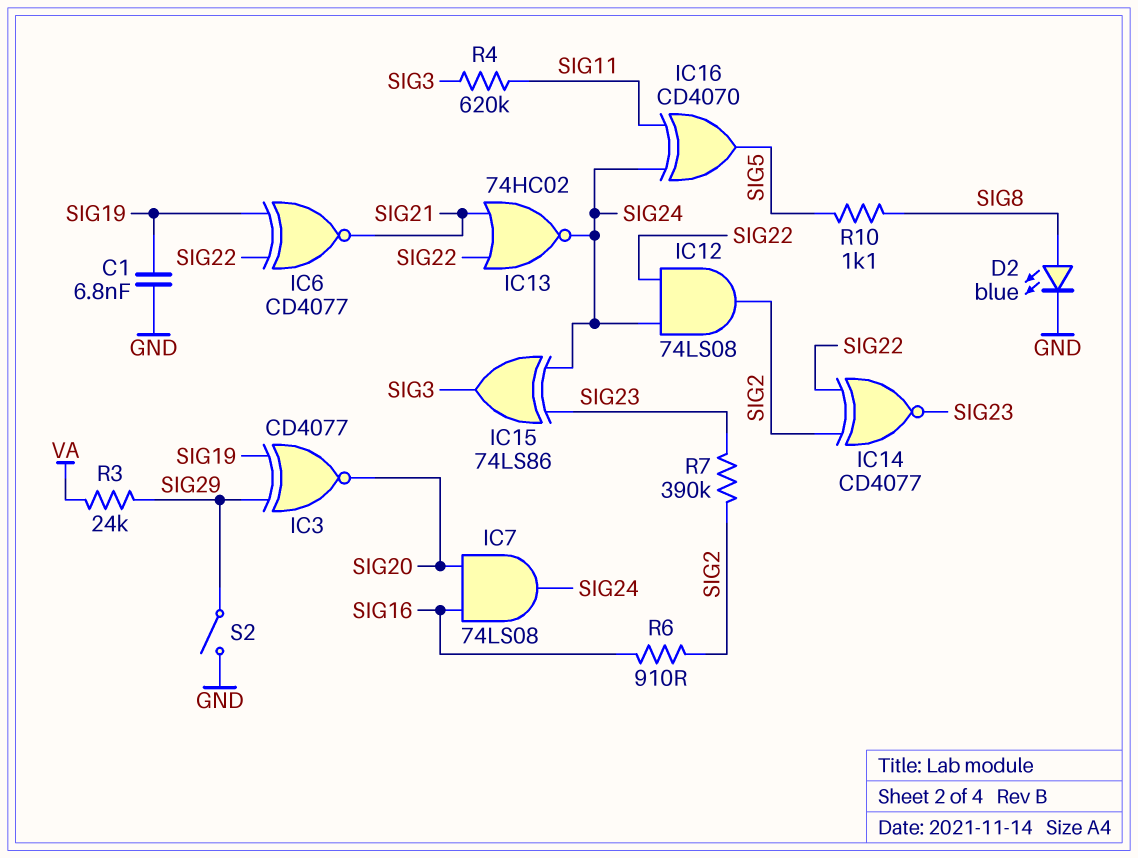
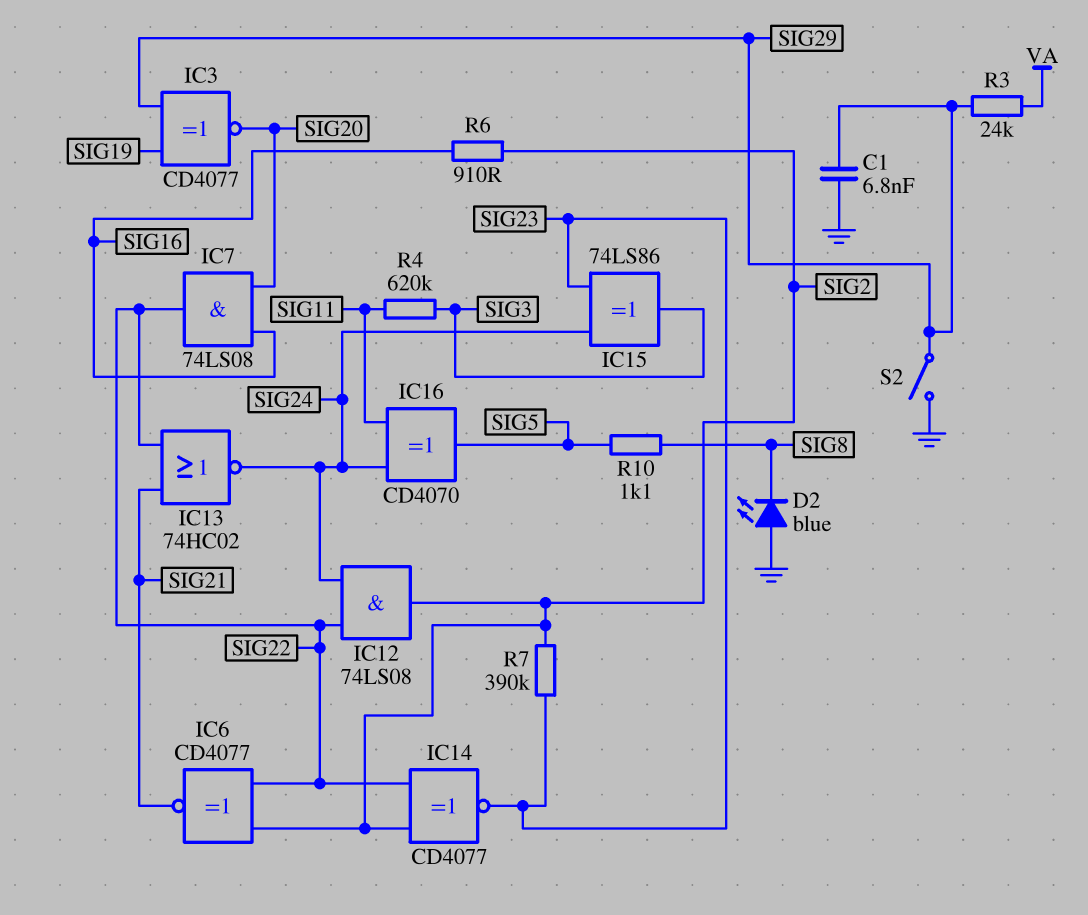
C1: 6.8nF (GND, SIG19) -> 6.8nF (GND, SIG29)
D2: LED blue (A SIG8, K GND) -> LED blue (A GND, K SIG8)
IC6: XNOR CD4077 (in SIG19, in SIG22, out SIG21) -> XNOR CD4077 (in SIG2, in SIG22, out SIG21)
IC7: AND 74LS08 (in SIG16, in SIG20, out SIG24) -> AND 74LS08 (in SIG16, in SIG20, out SIG22)

